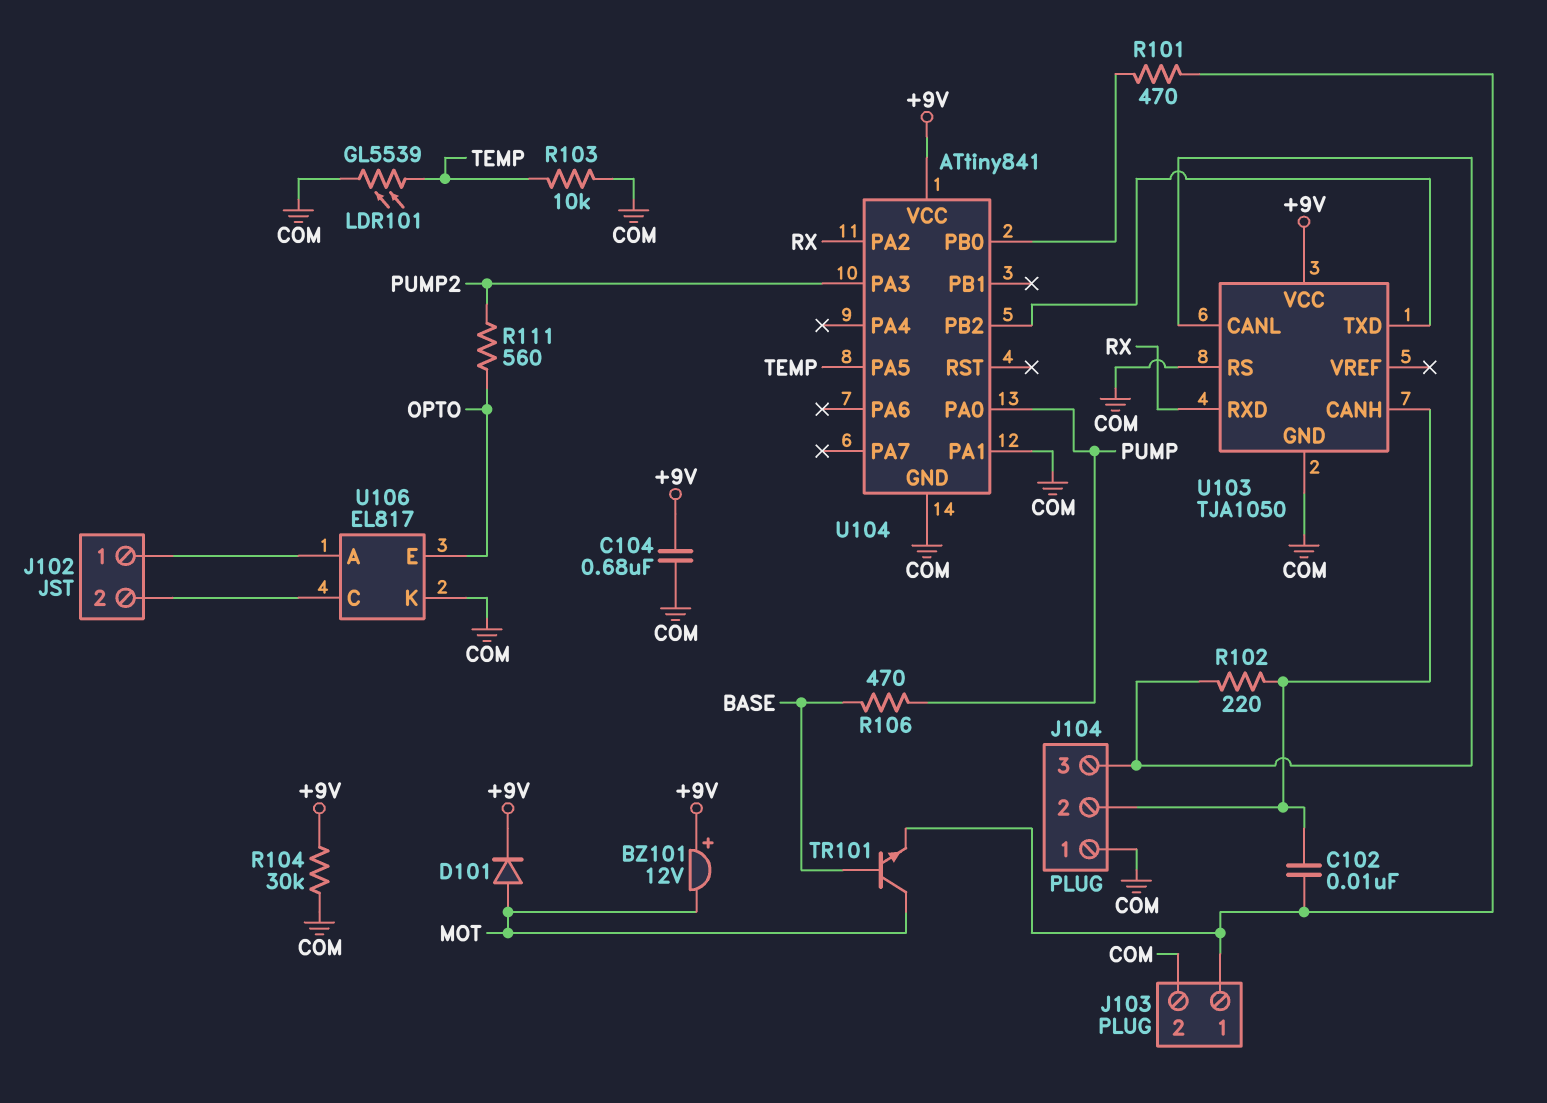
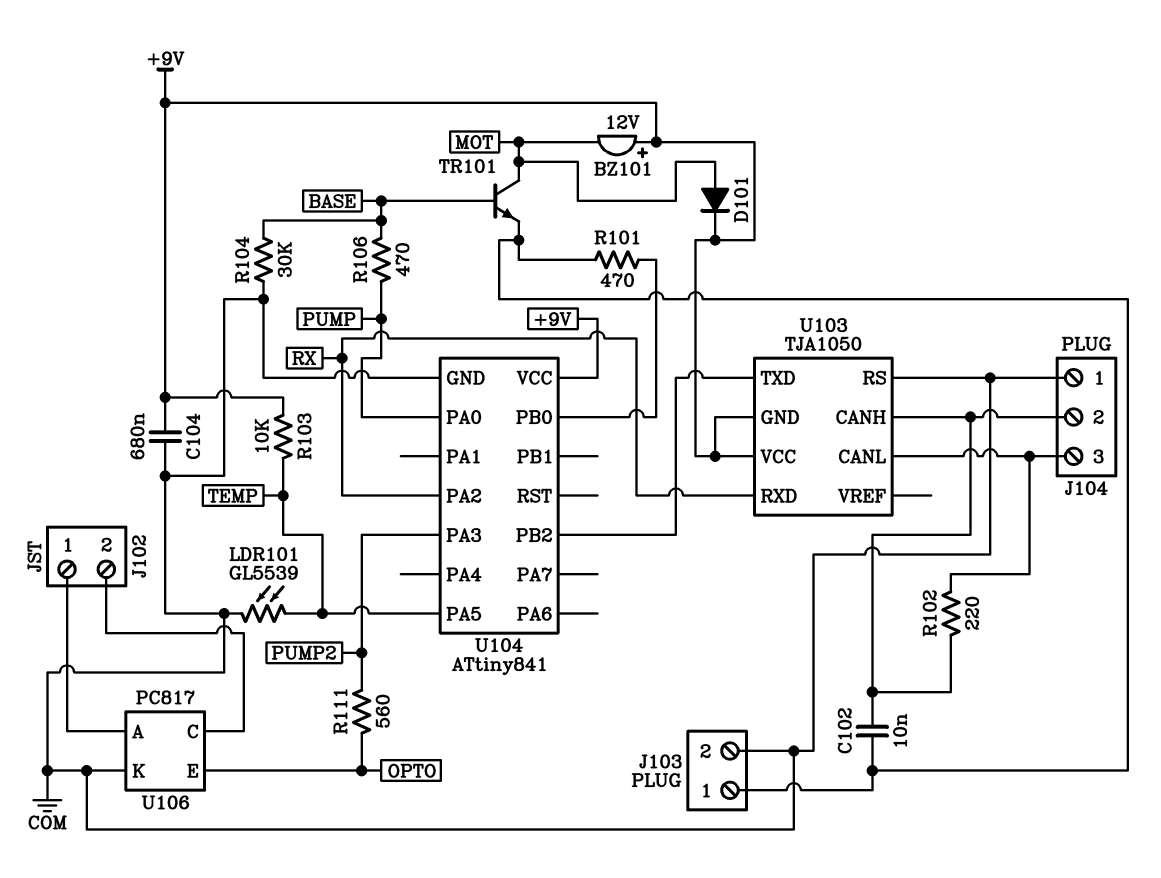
R103: 10k (COM, TEMP) -> 10k (+9V, TEMP)
R104: 30k (+9V, COM) -> 30k (BASE, COM)
U103 pin GND: COM -> +9V
U104 pin PA1: COM -> none
U106: EL817 -> PC817

